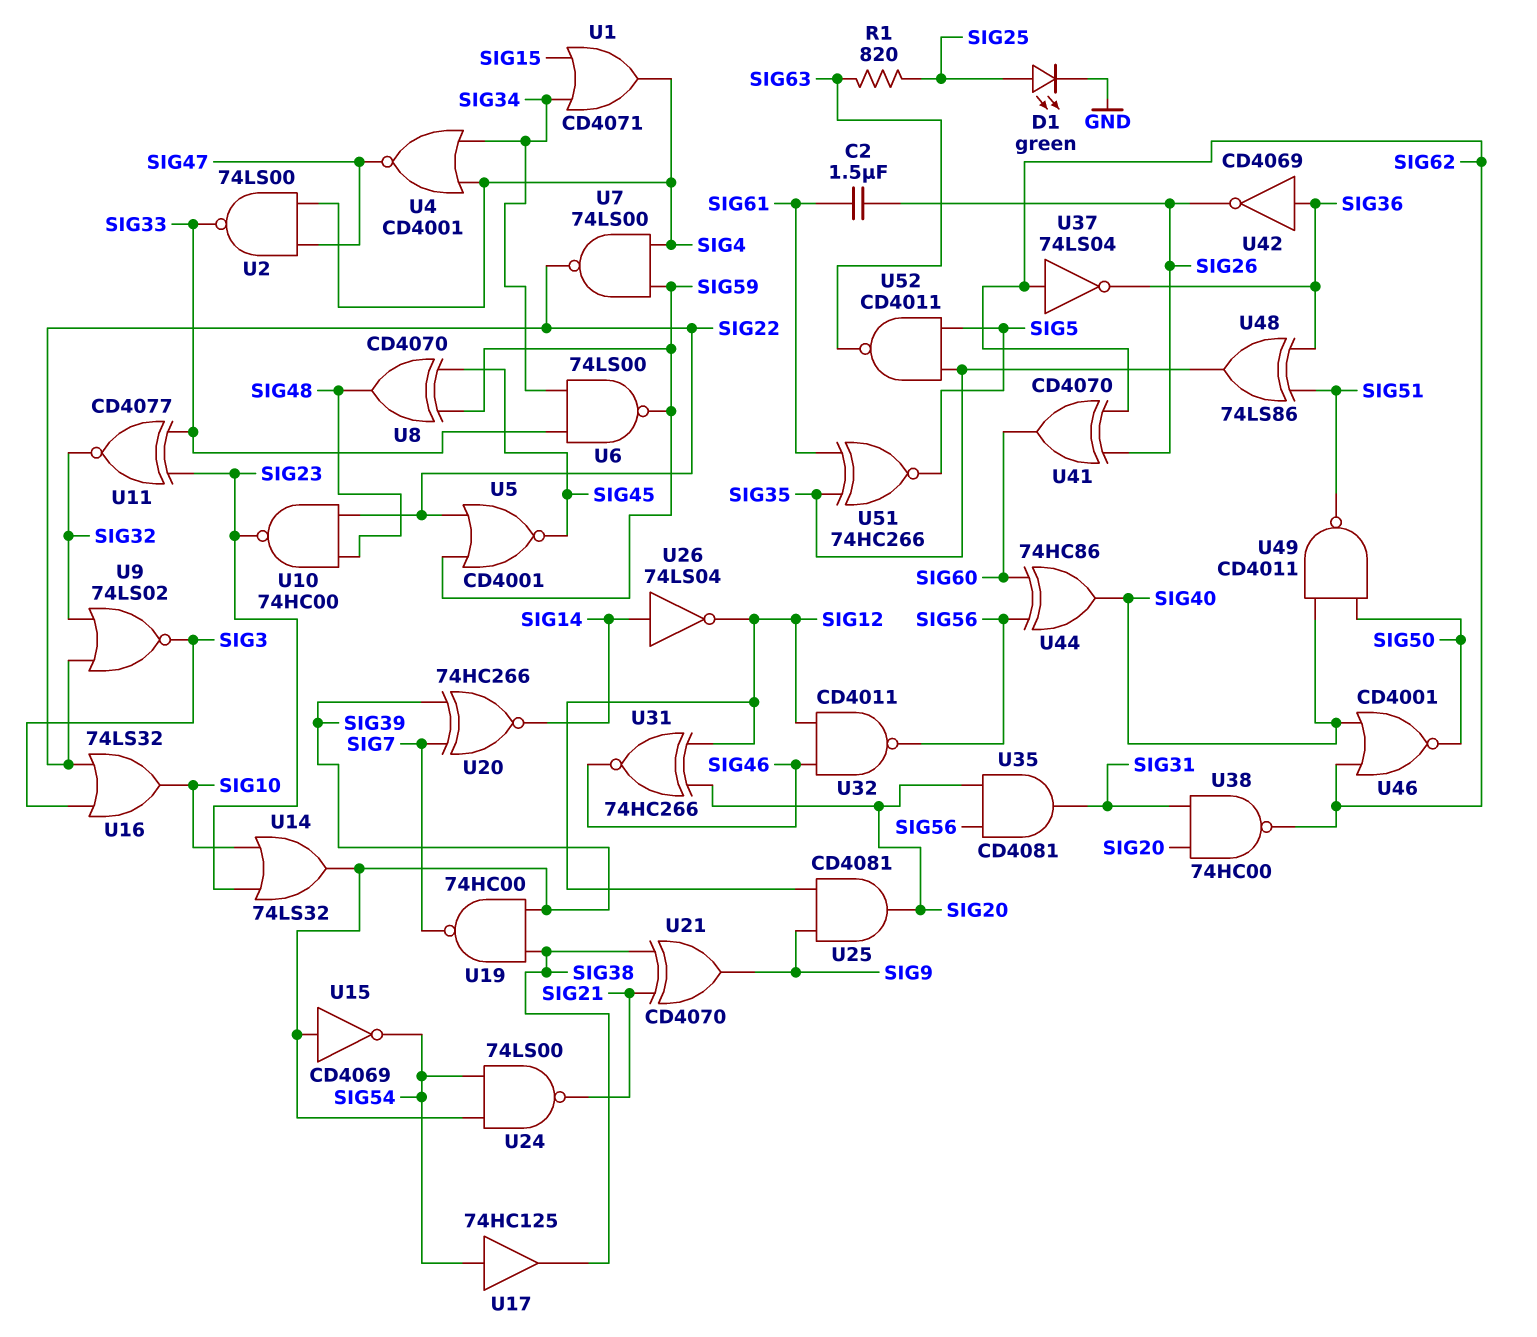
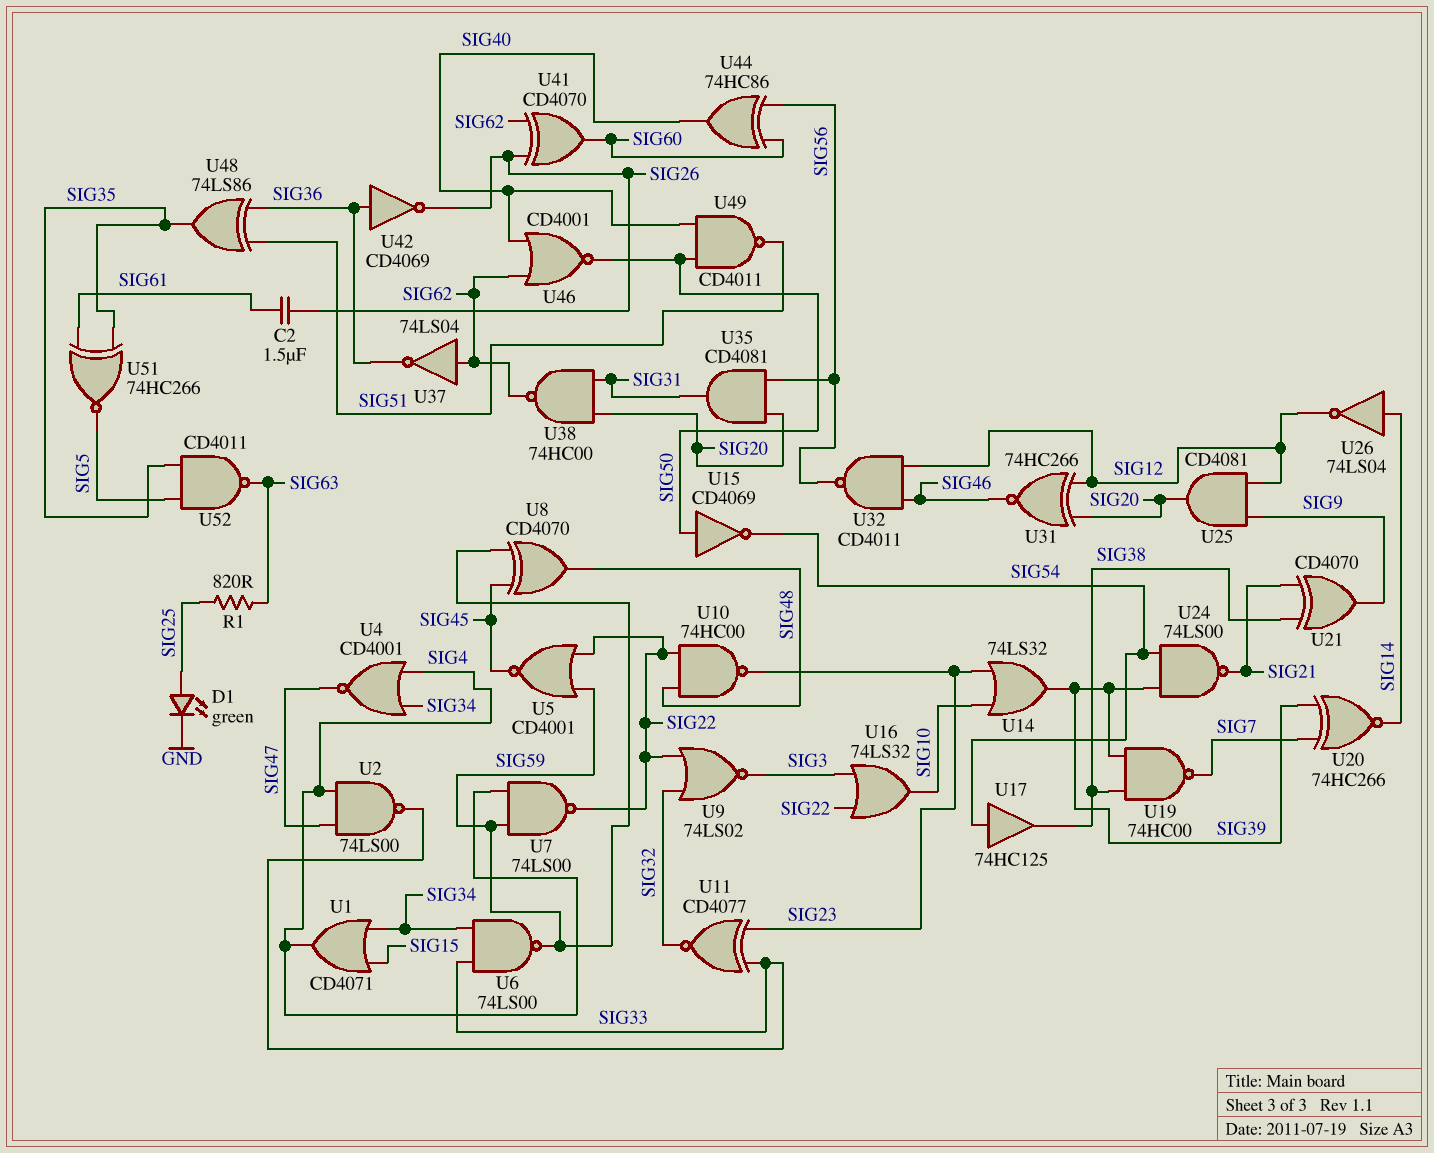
U15: NOT CD4069 (in SIG39, out SIG54) -> NOT CD4069 (in SIG50, out SIG54)

